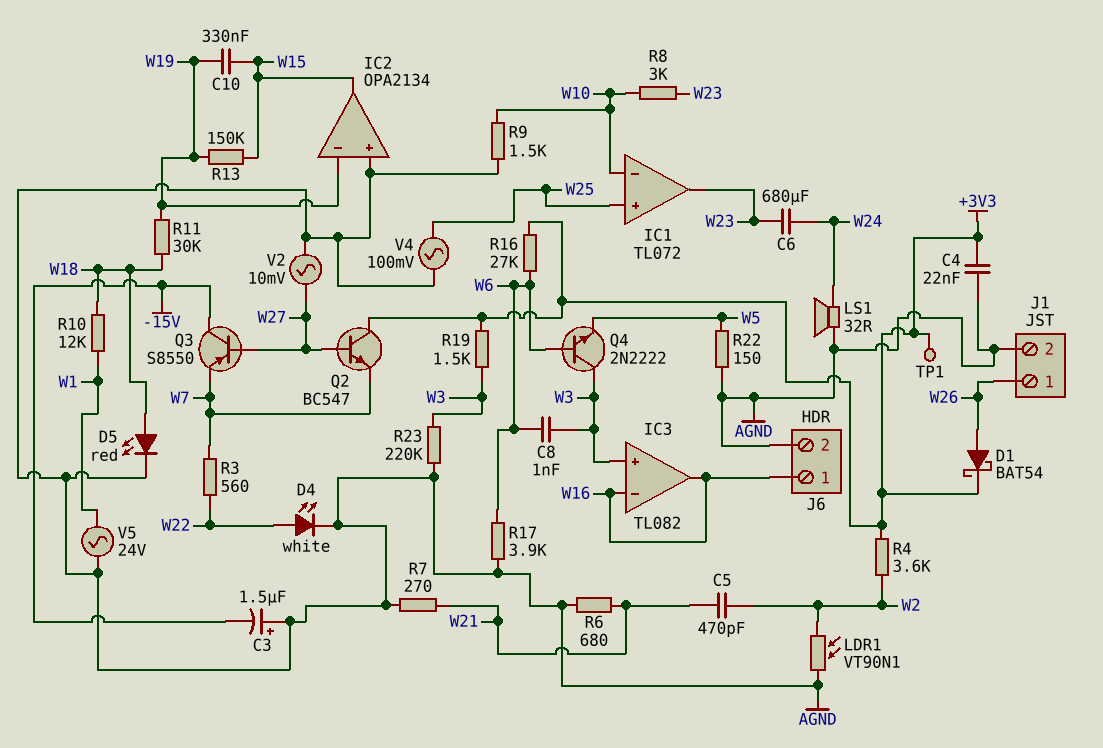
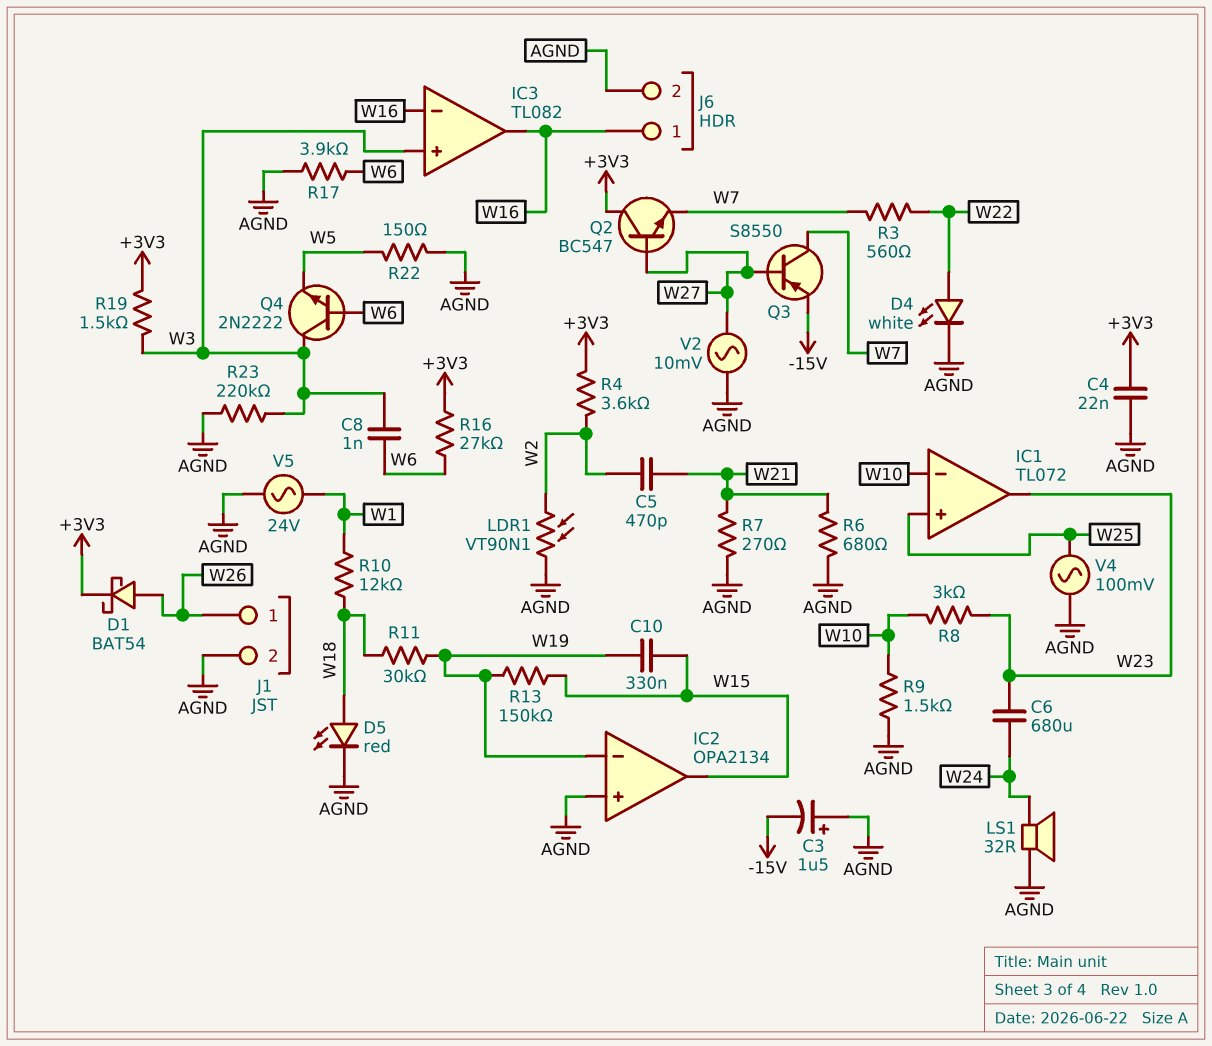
Q3: PNP S8550 (B W27, C -15V, E W7) -> PNP S8550 (B W27, C W7, E -15V)
TP1: test point (+3V3) -> none

